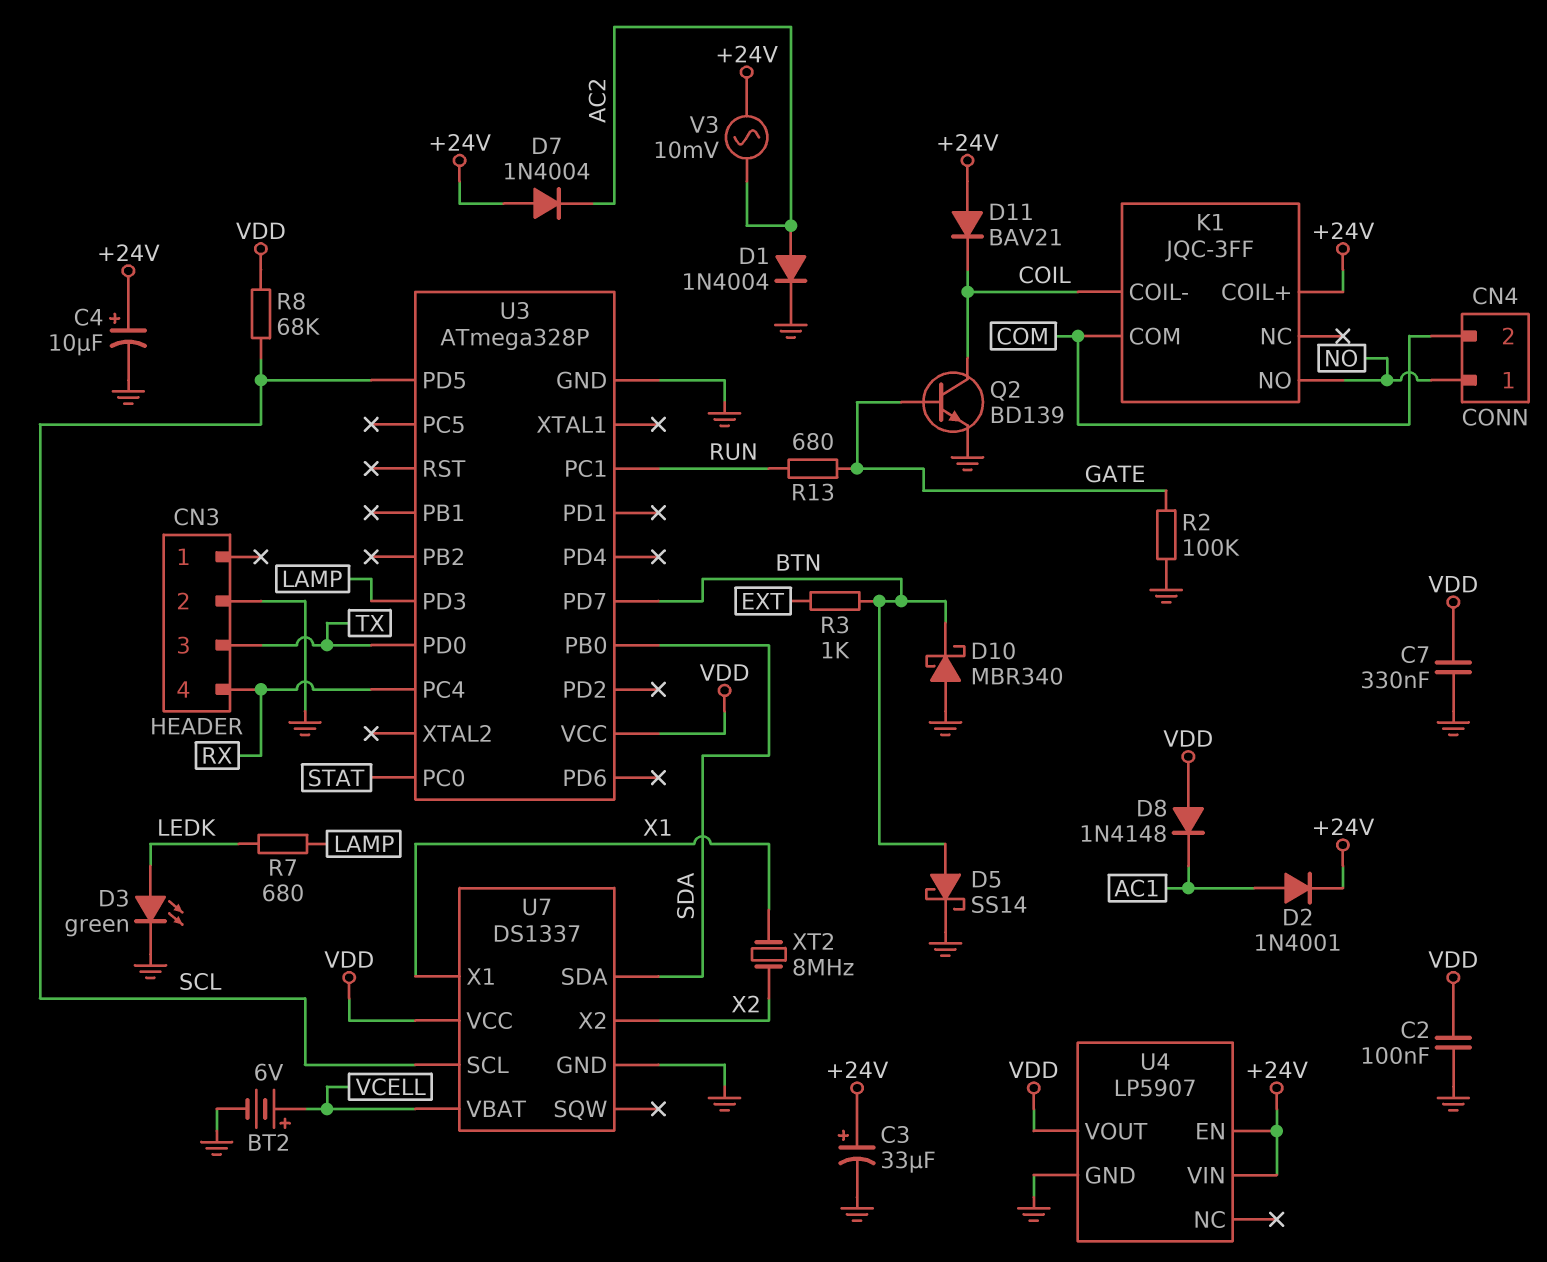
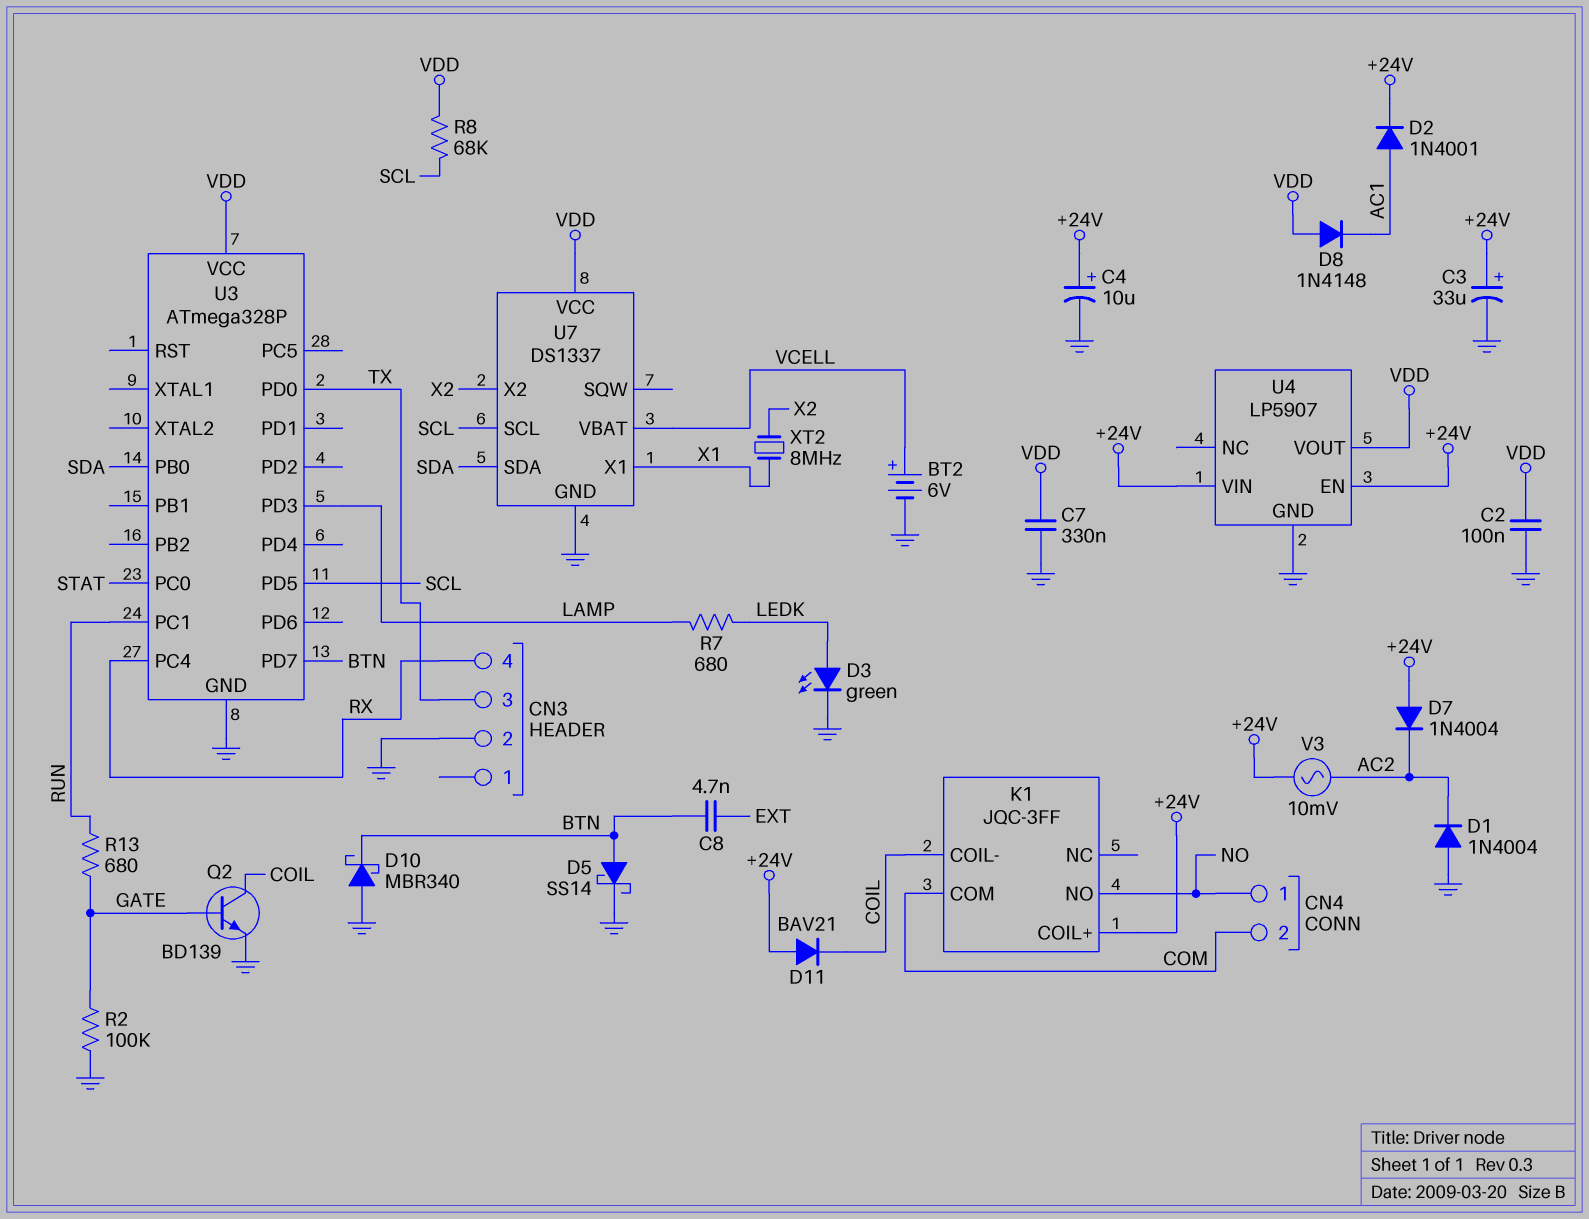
C8: none -> 4.7nF (BTN, EXT)
D1: diode 1N4004 (A AC2, K GND) -> diode 1N4004 (A GND, K AC2)
R3: 1k (BTN, EXT) -> none

